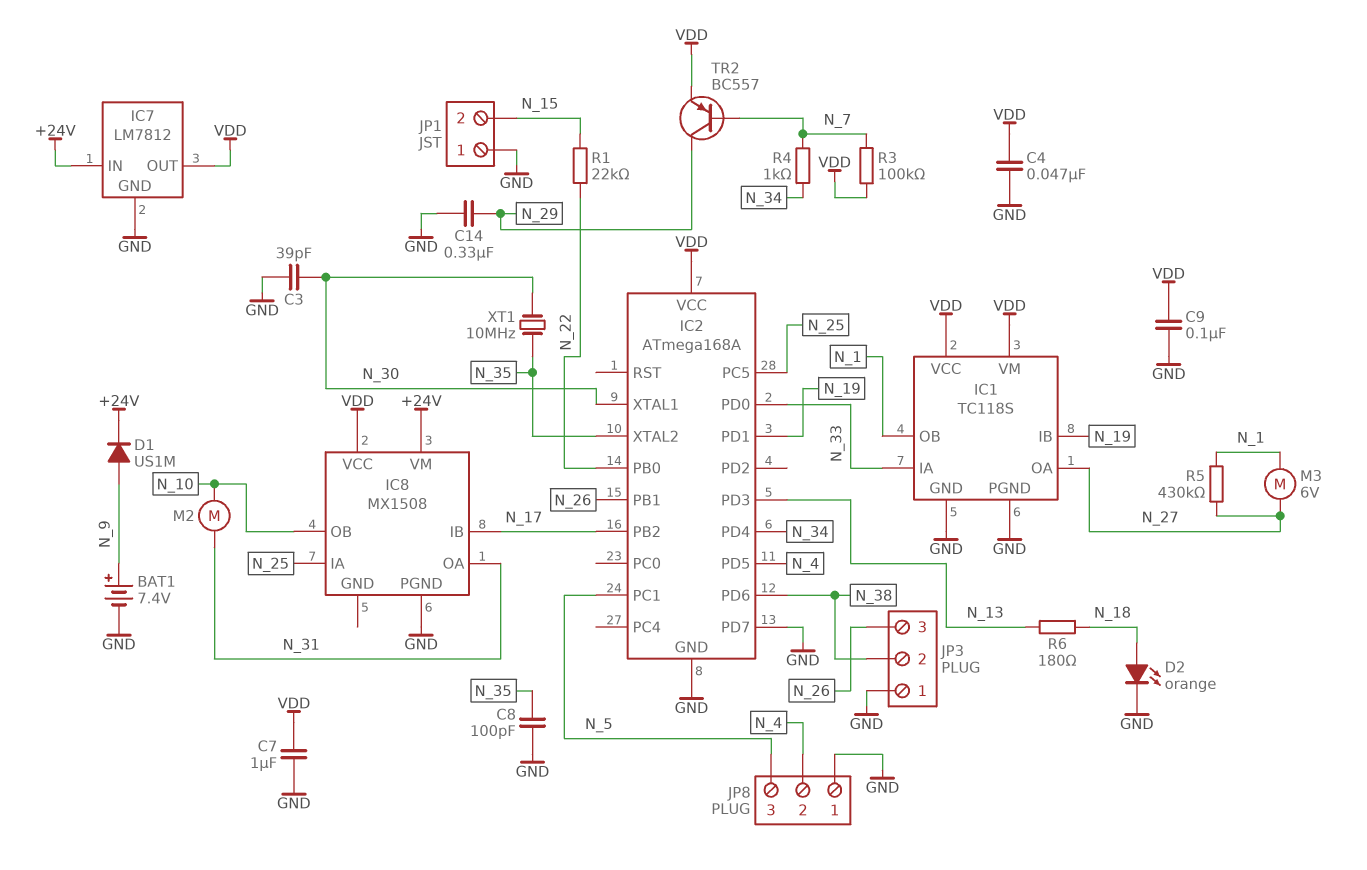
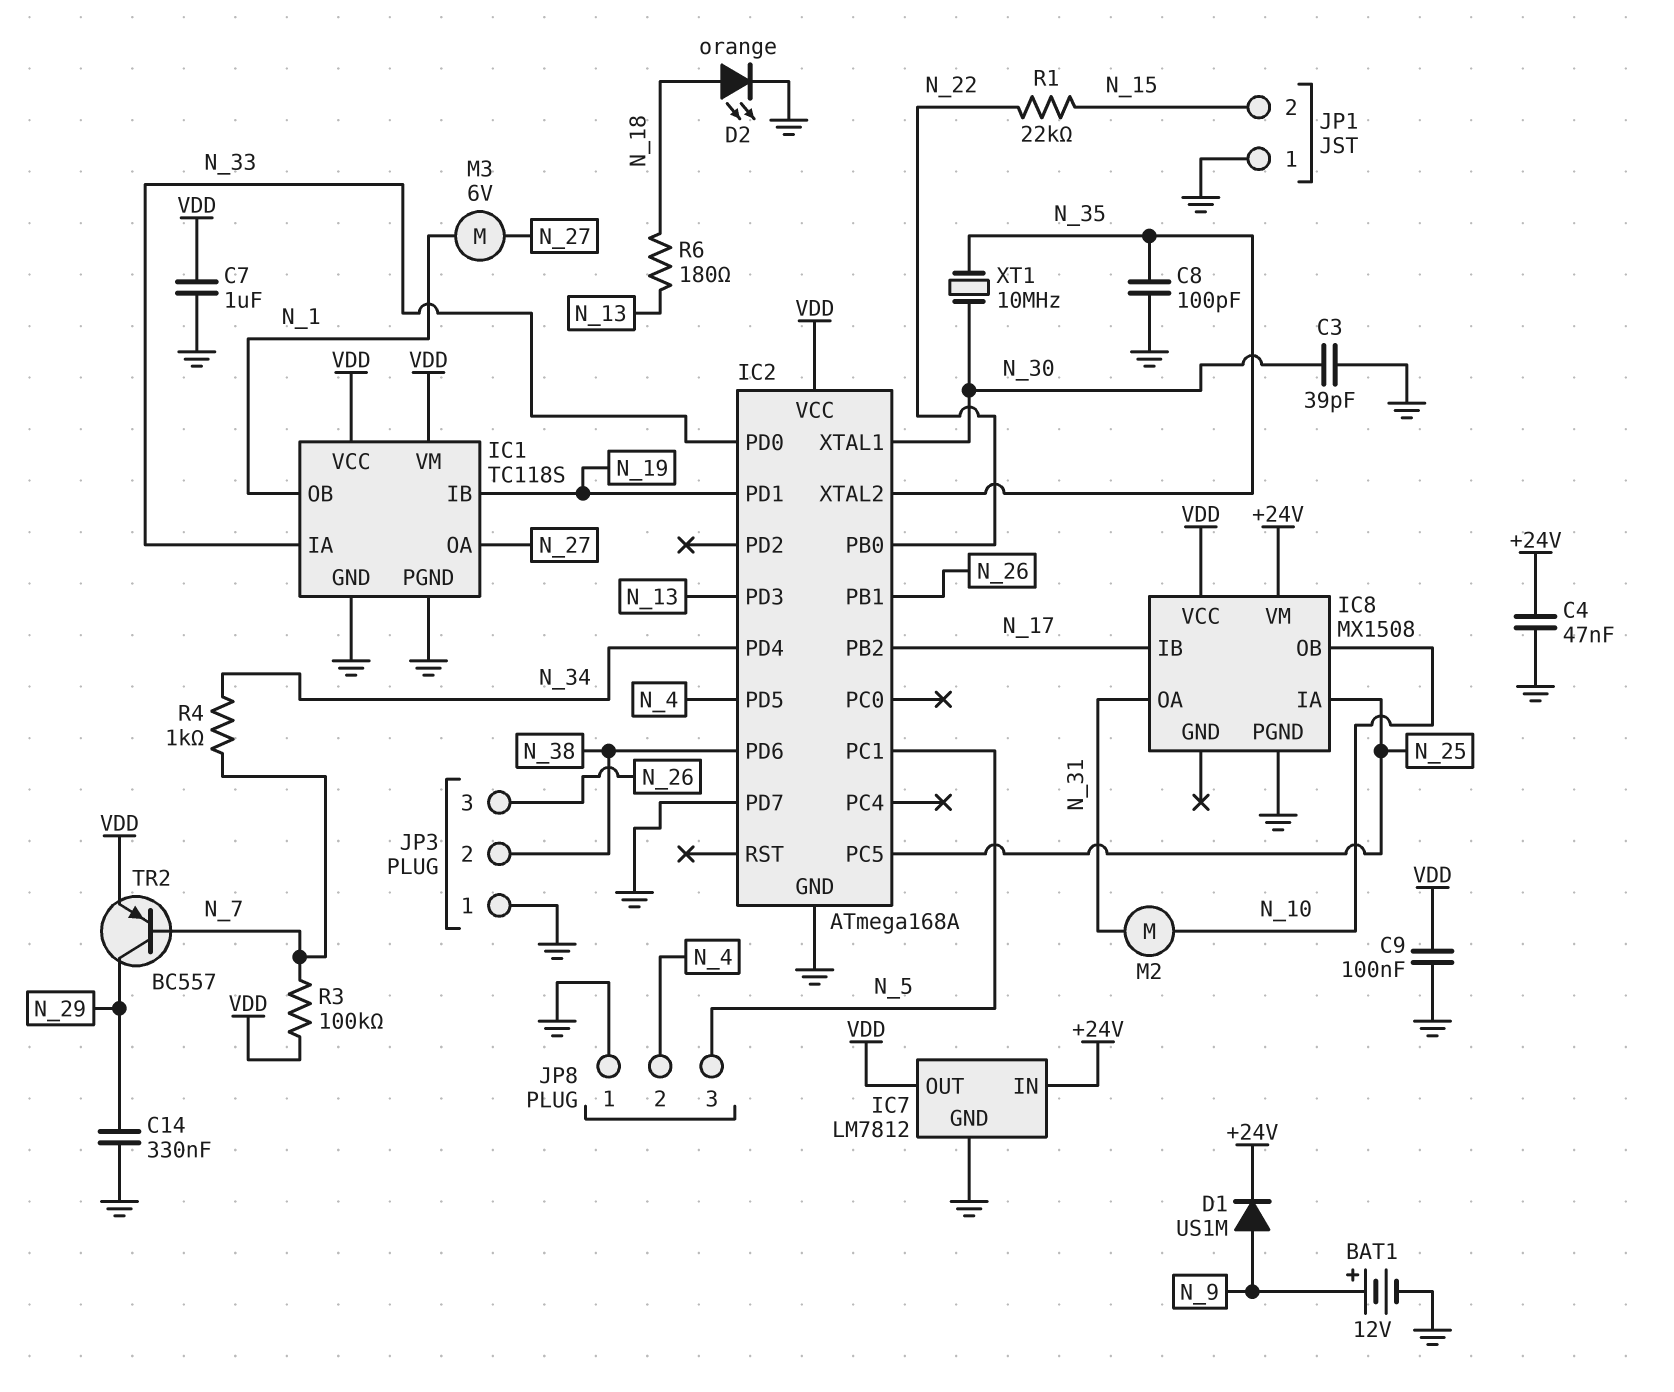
BAT1: 7.4V (plus N_9, minus GND) -> 12V (plus N_9, minus GND)
C4: 47nF (GND, VDD) -> 47nF (+24V, GND)
R5: 430k (N_1, N_27) -> none

